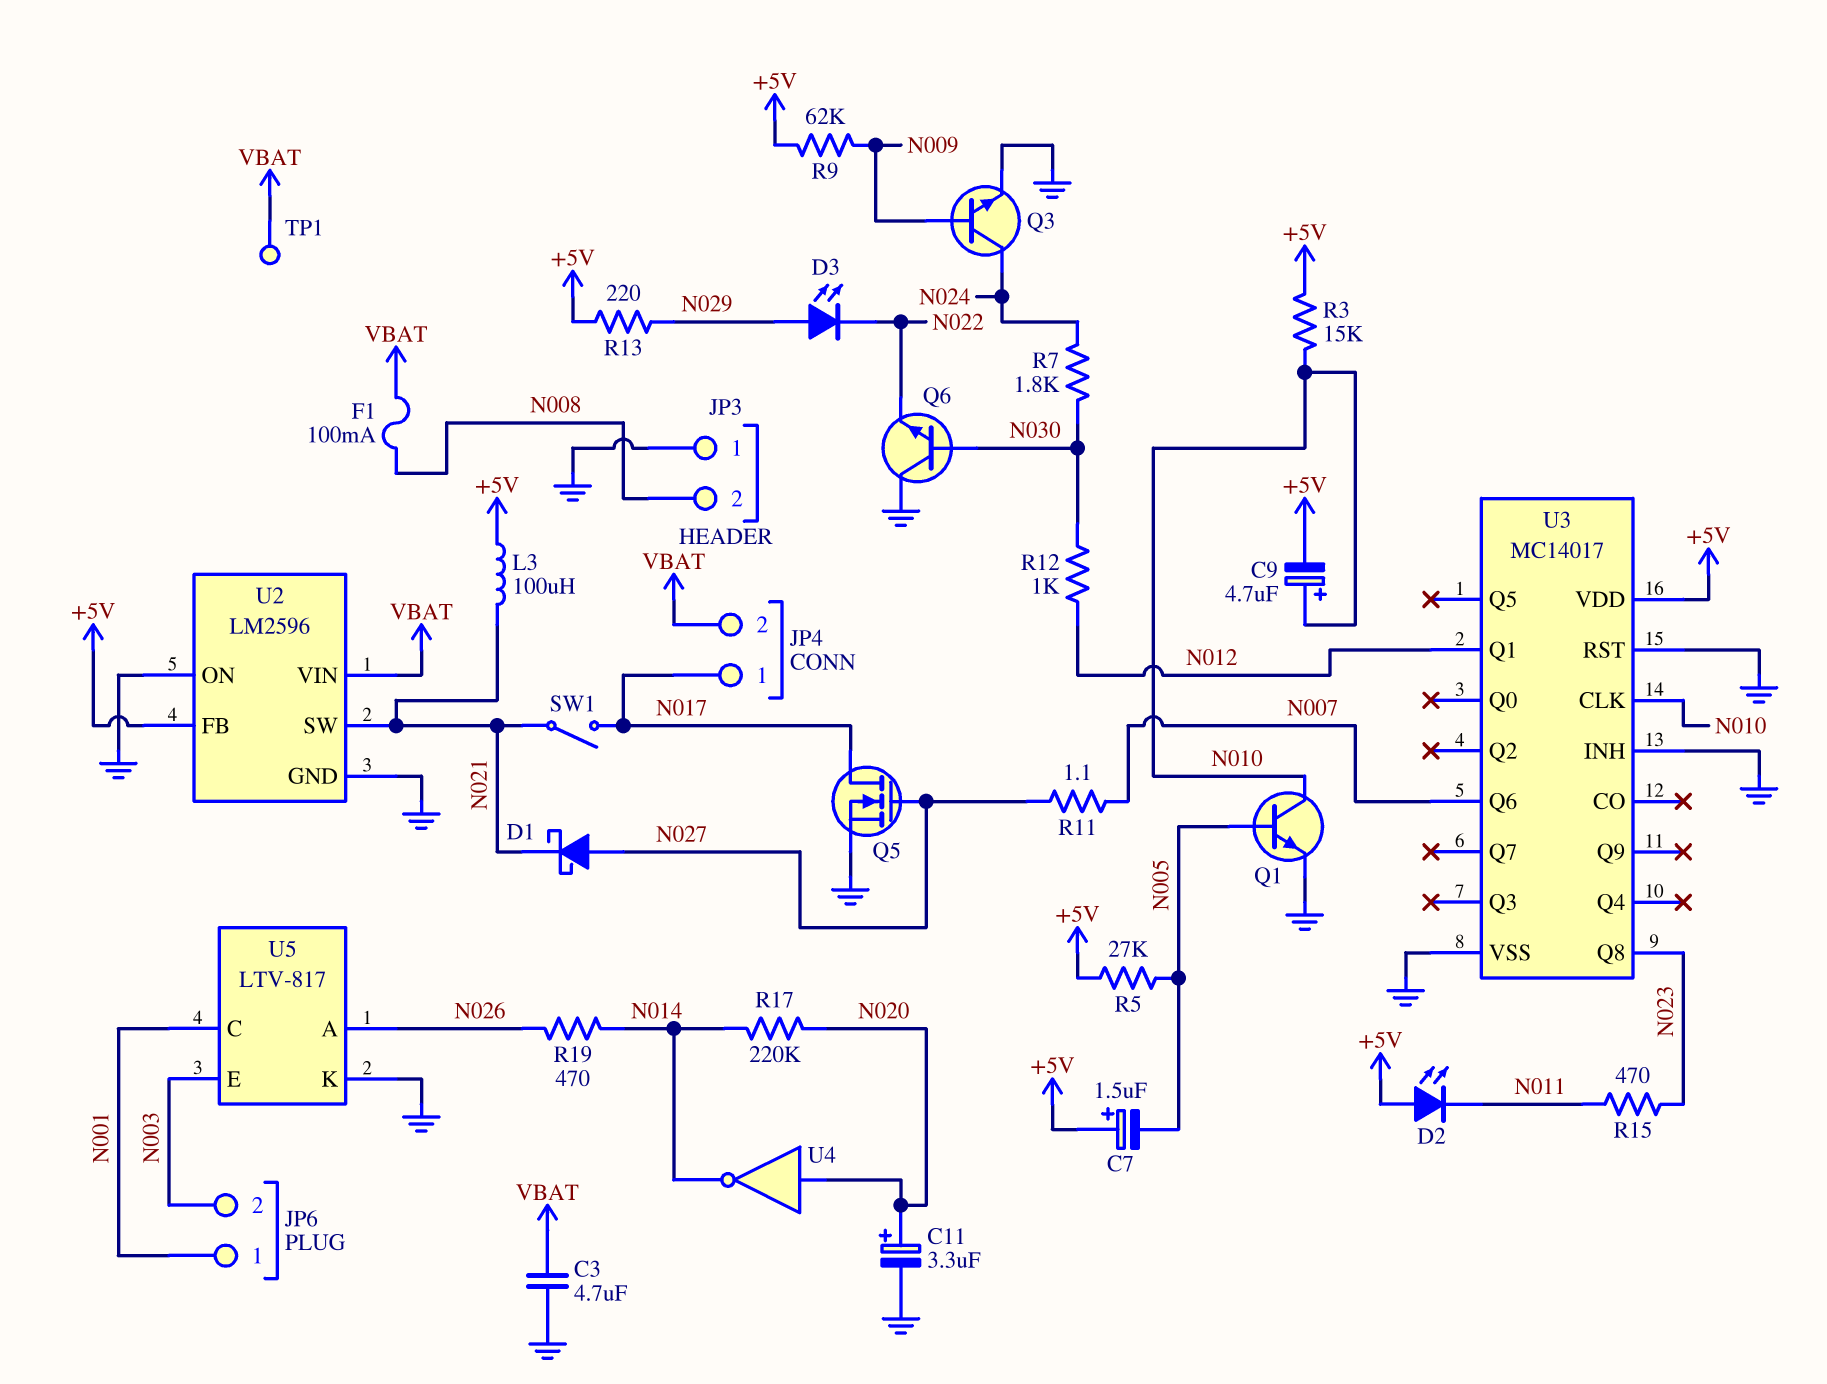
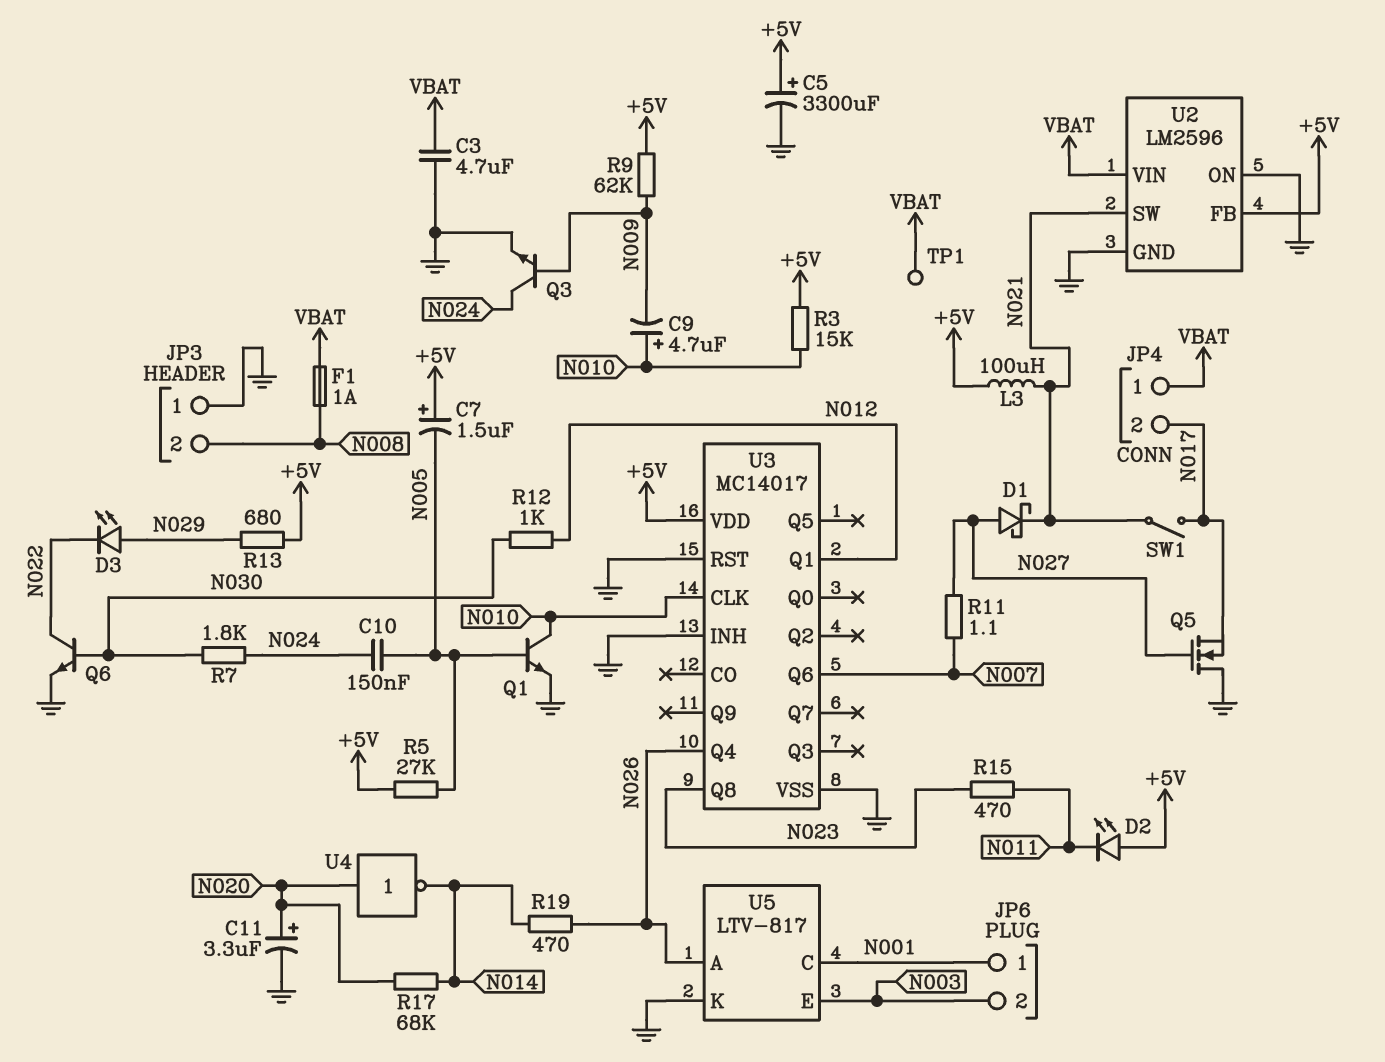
C5: none -> 3300uF (plus +5V, minus GND)
C9: 4.7uF (plus N010, minus +5V) -> 4.7uF (plus N010, minus N009)
C10: none -> 150nF (N005, N024)
F1: 100mA (N008, VBAT) -> 1A (N008, VBAT)
JP4 pin 1: N017 -> VBAT
JP4 pin 2: VBAT -> N017
Q5: NMOS (G N027, D N017, S GND) -> NMOS (G N027, D GND, S N017)
Q6: NPN (B N030, C GND, E N022) -> NPN (B N030, C N022, E GND)
R13: 220 (+5V, N029) -> 680 (+5V, N029)
R17: 220k (N014, N020) -> 68k (N014, N020)
U3 pin Q4: none -> N026

